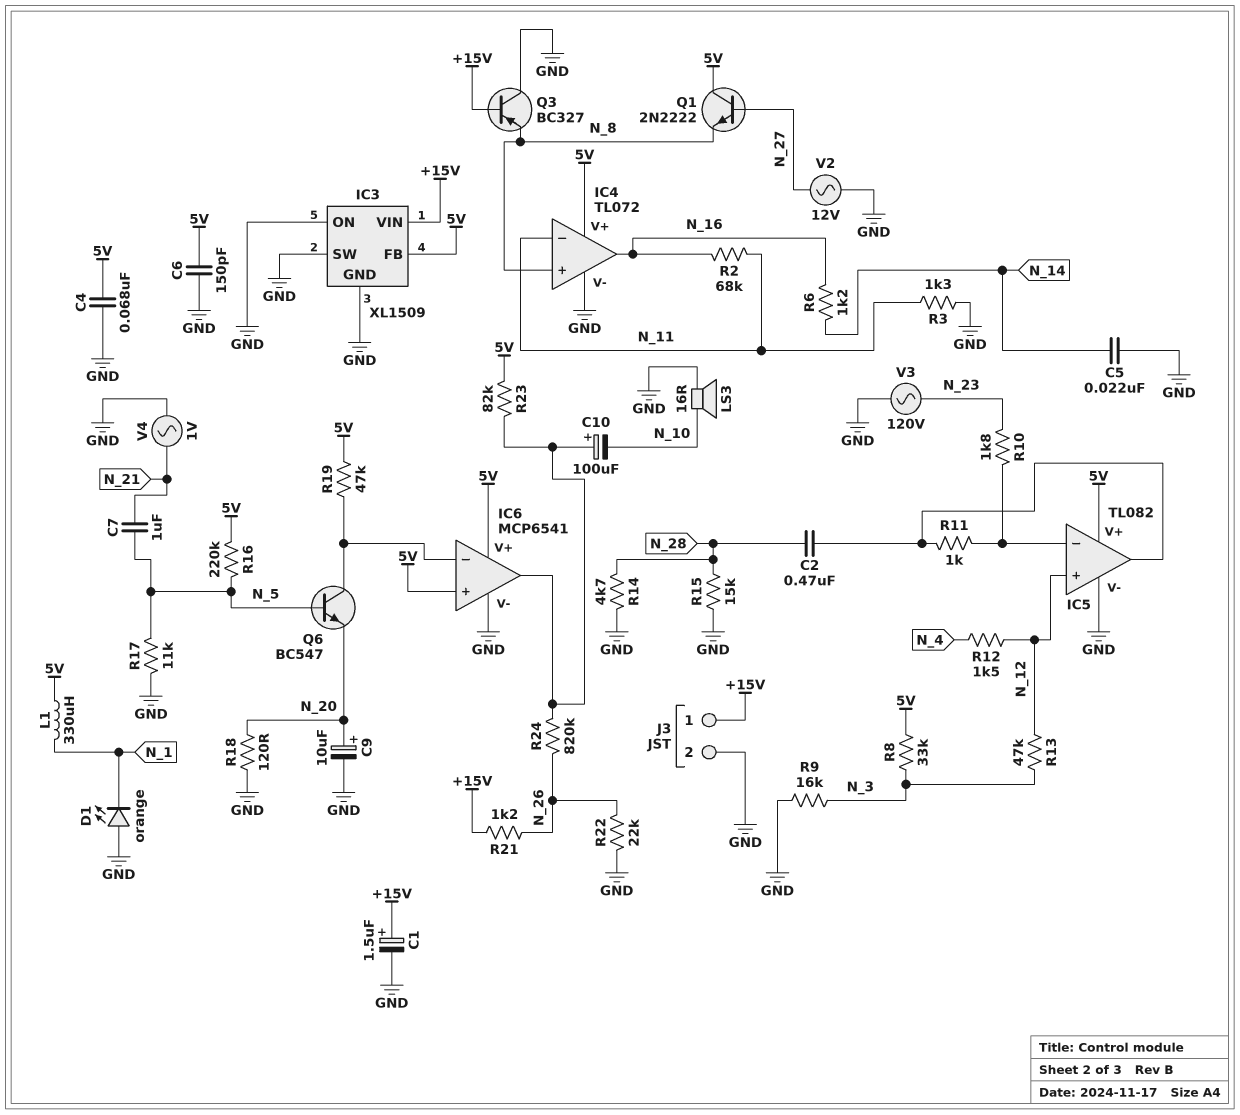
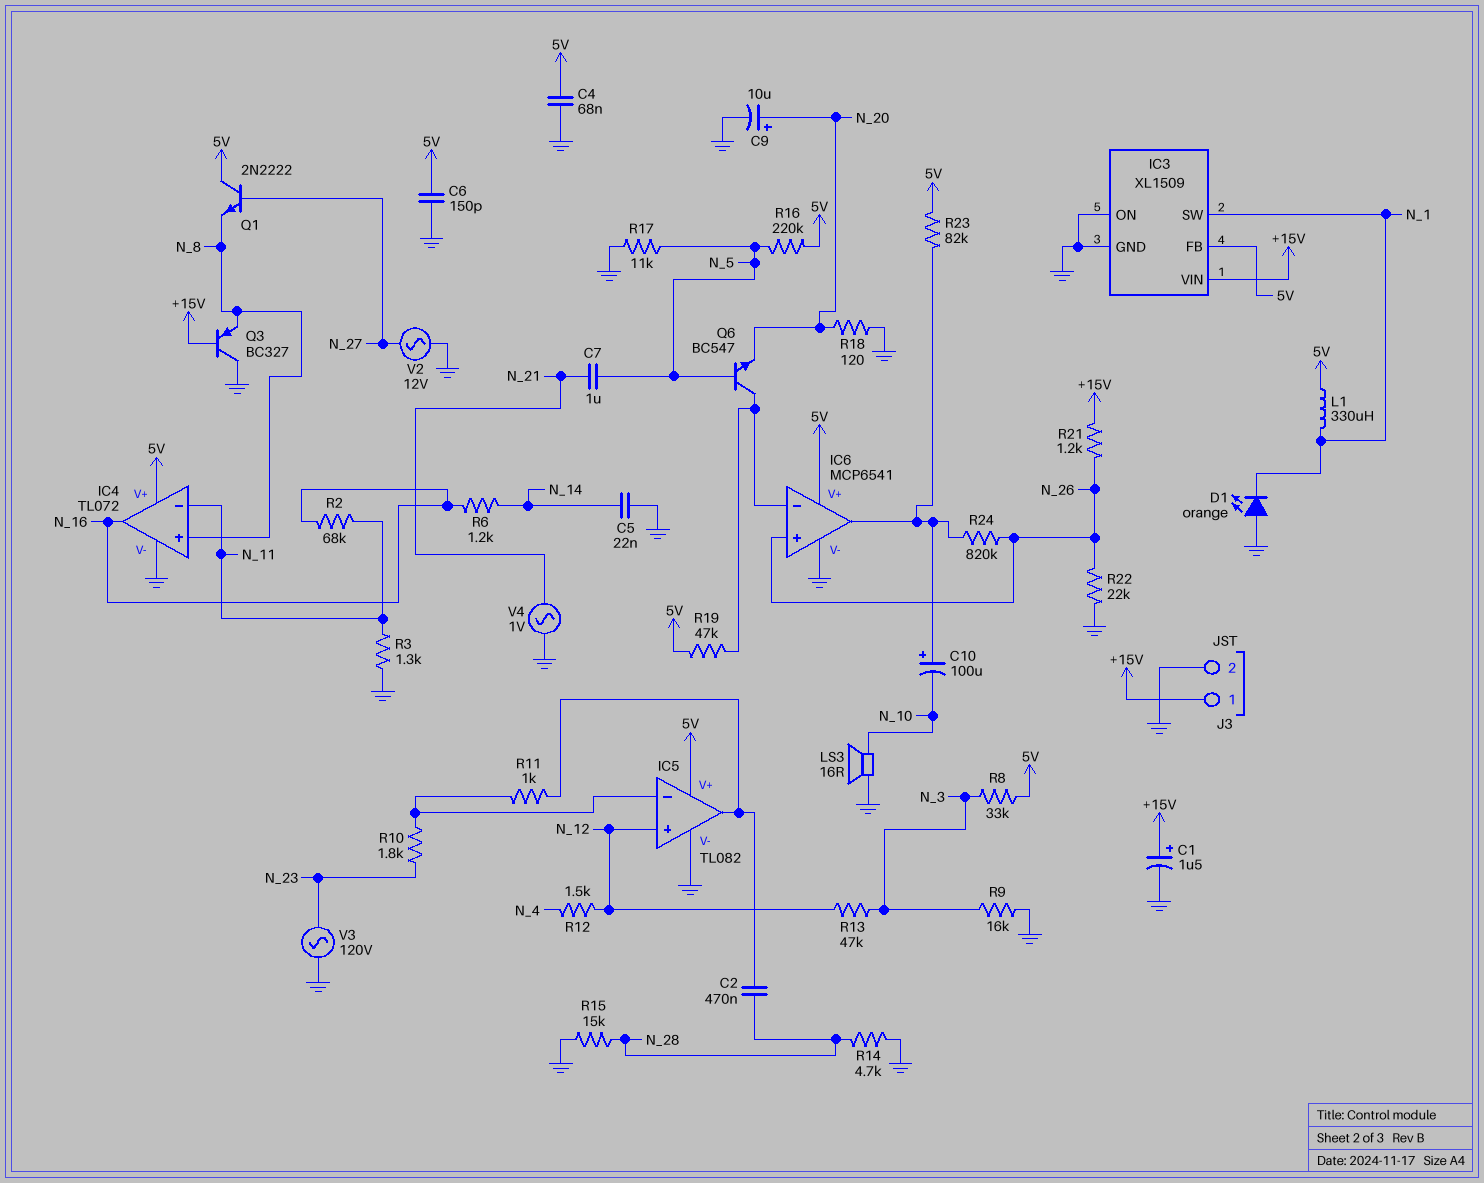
IC3 pin SW: GND -> N_1
IC6 pin in+: 5V -> N_26

